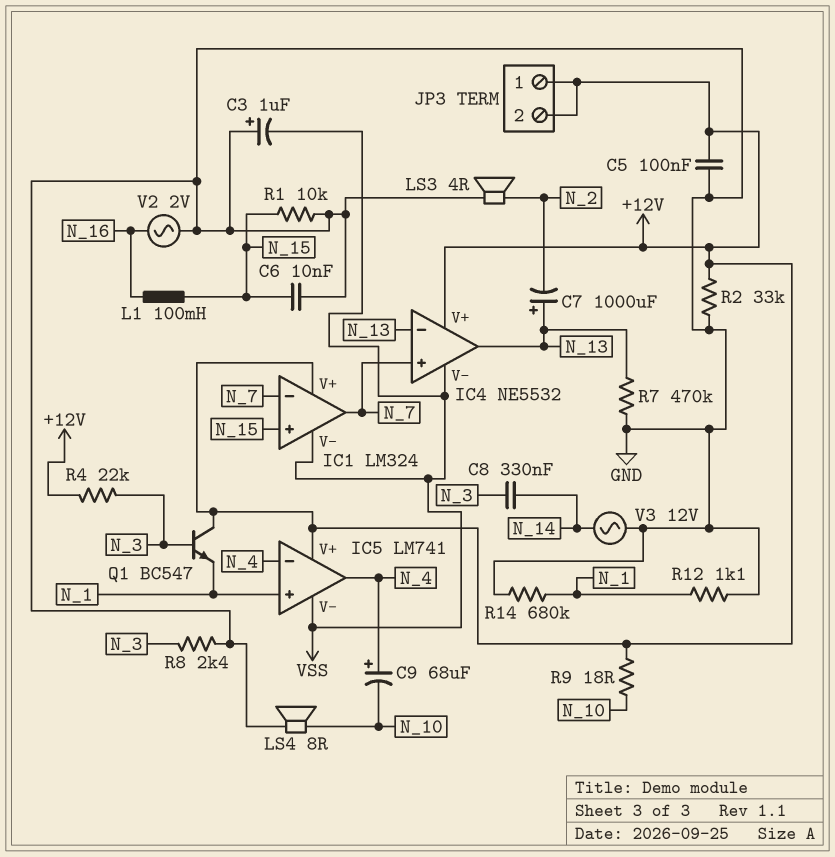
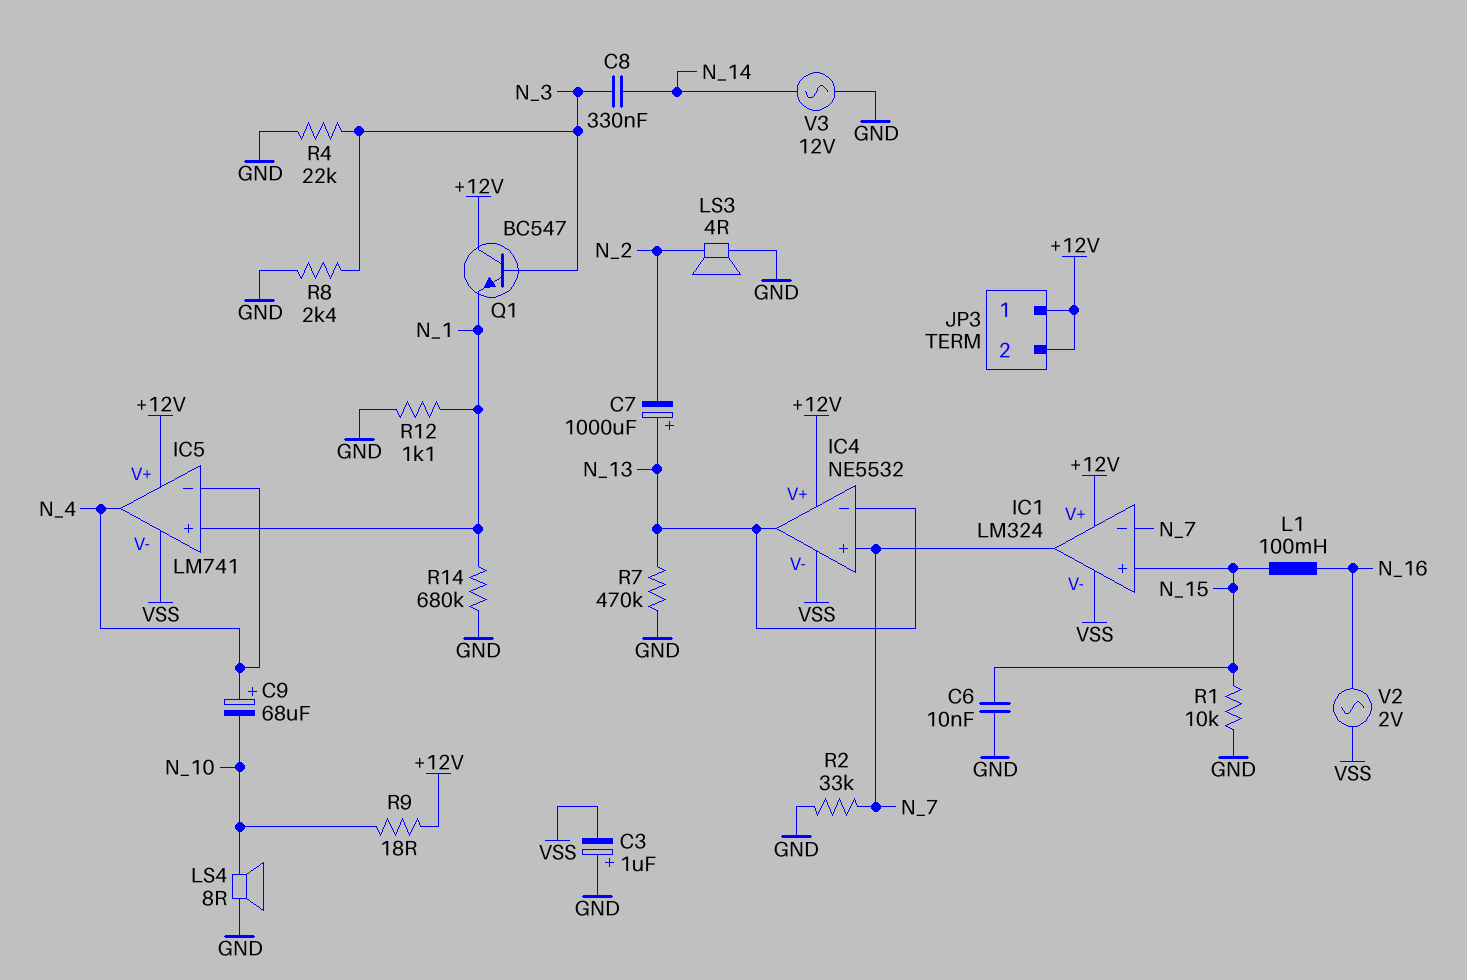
C5: 100nF (+12V, GND) -> none
R2: 33k (+12V, GND) -> 33k (GND, N_7)
R4: 22k (+12V, N_3) -> 22k (GND, N_3)
V2: AC 2V (GND, N_16) -> AC 2V (N_16, VSS)

